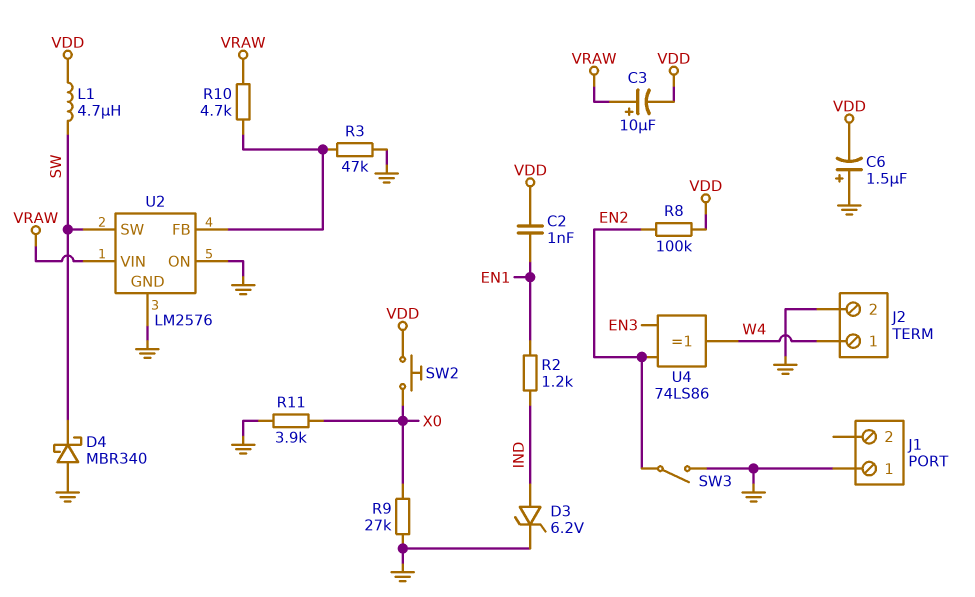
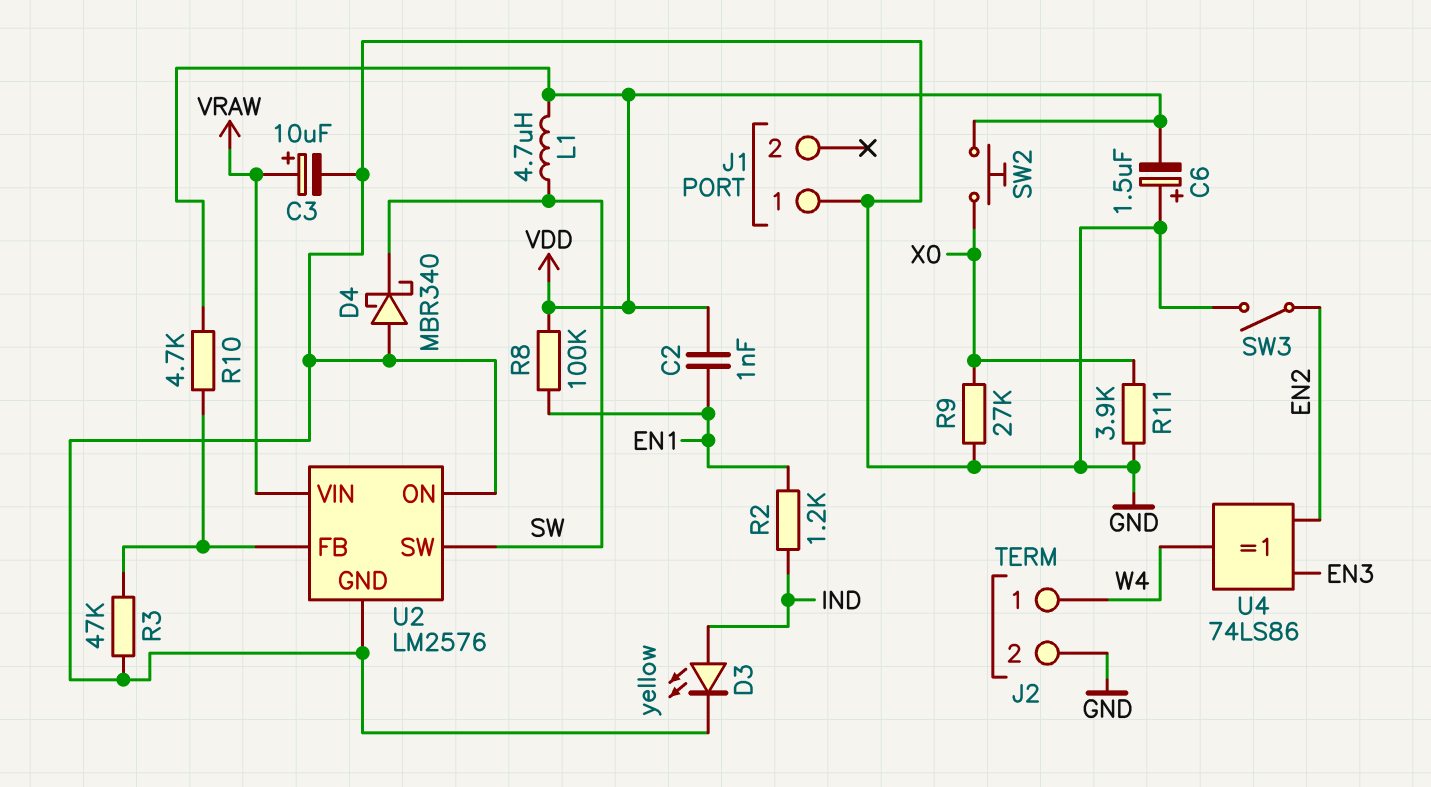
C3: 10uF (plus VRAW, minus VDD) -> 10uF (plus VRAW, minus GND)
D3: zener 6.2V (A IND, K GND) -> LED yellow (A IND, K GND)
R8: 100k (EN2, VDD) -> 100k (EN1, VDD)
R10: 4.7k (U2/FB, VRAW) -> 4.7k (U2/FB, VDD)

